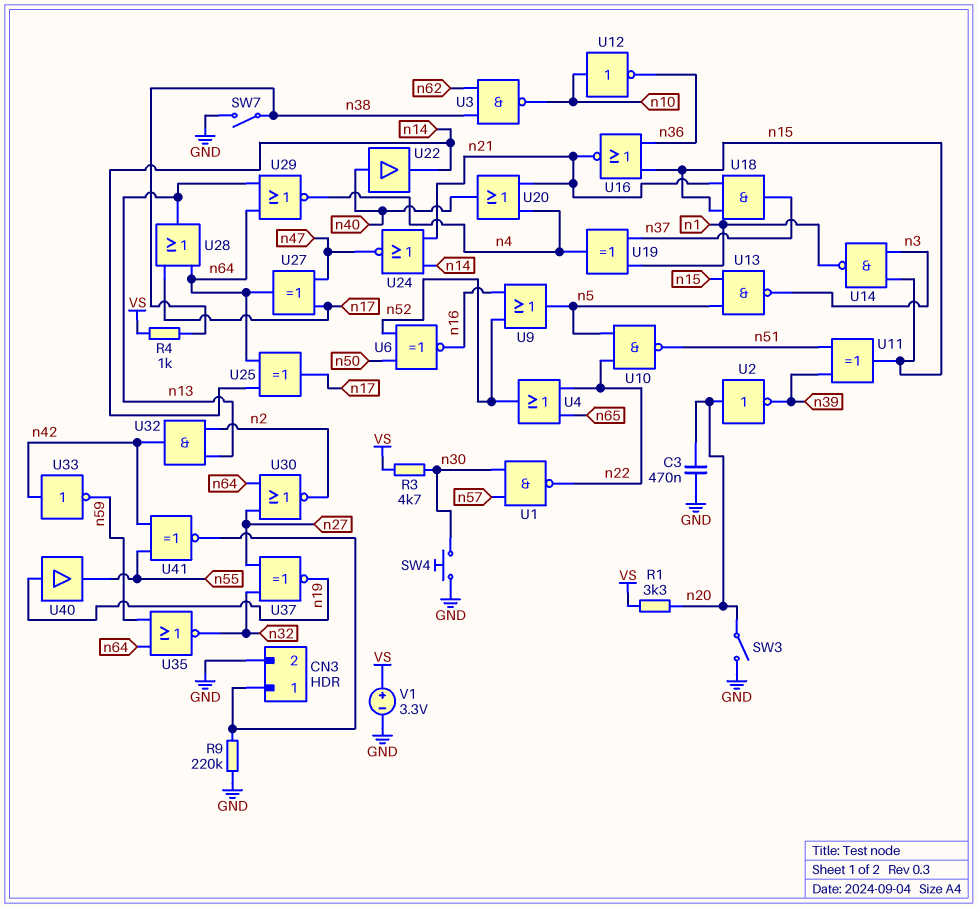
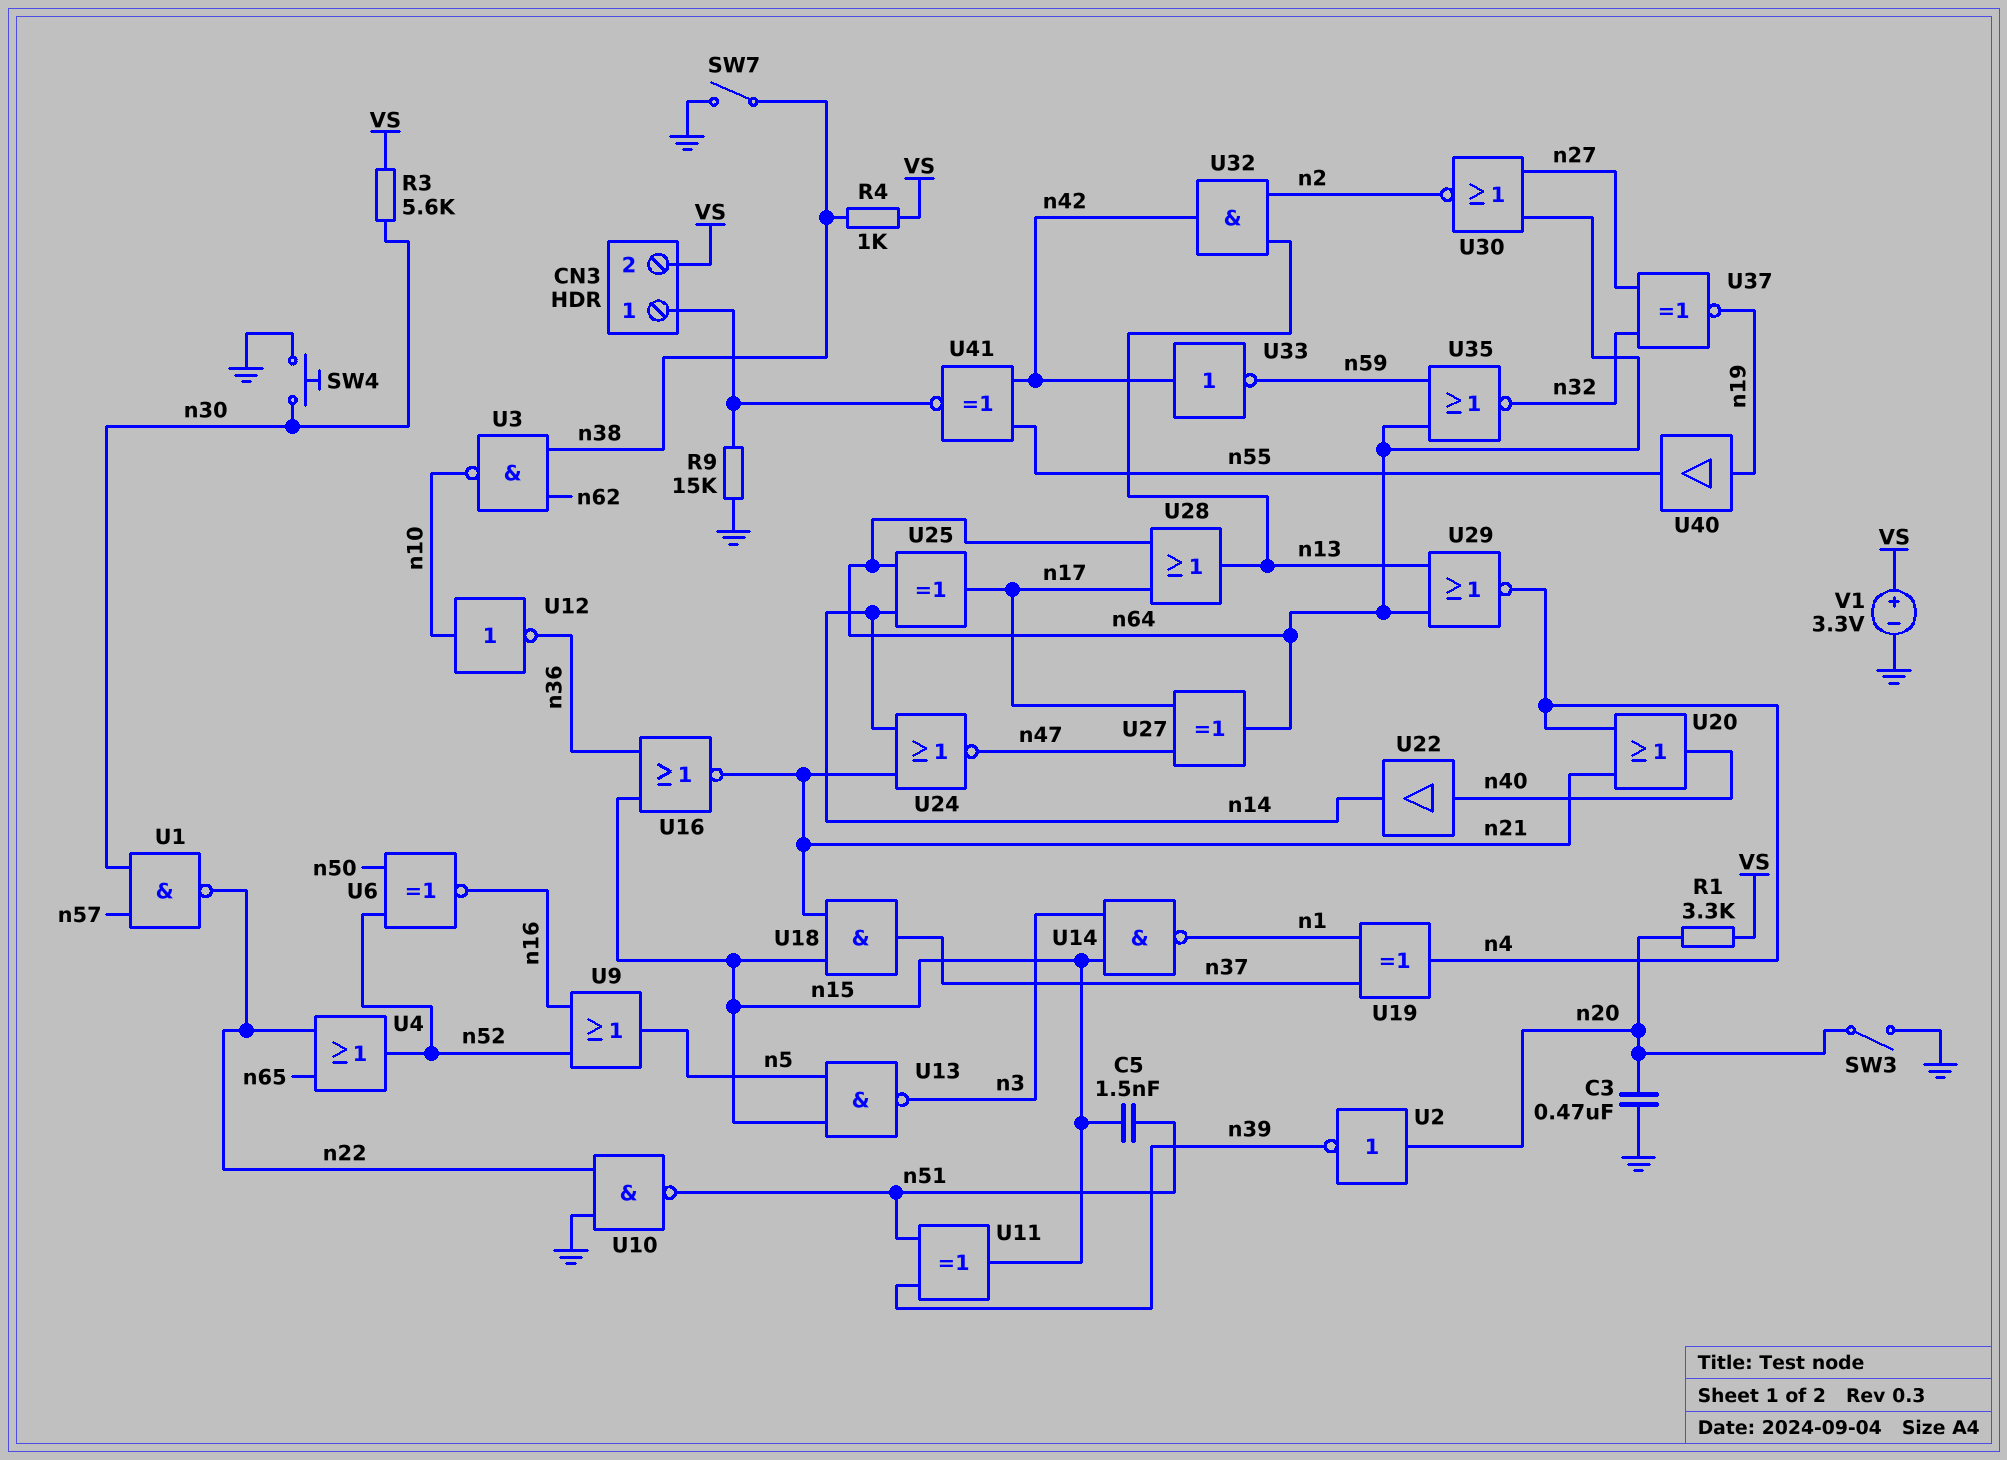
C5: none -> 1.5nF (n15, n51)
CN3 pin 2: GND -> VS
R3: 4.7k (VS, n30) -> 5.6k (VS, n30)
R9: 220k (CN3/1, GND) -> 15k (CN3/1, GND)
U10: NAND (in n5, in n22, out n51) -> NAND (in GND, in n22, out n51)

